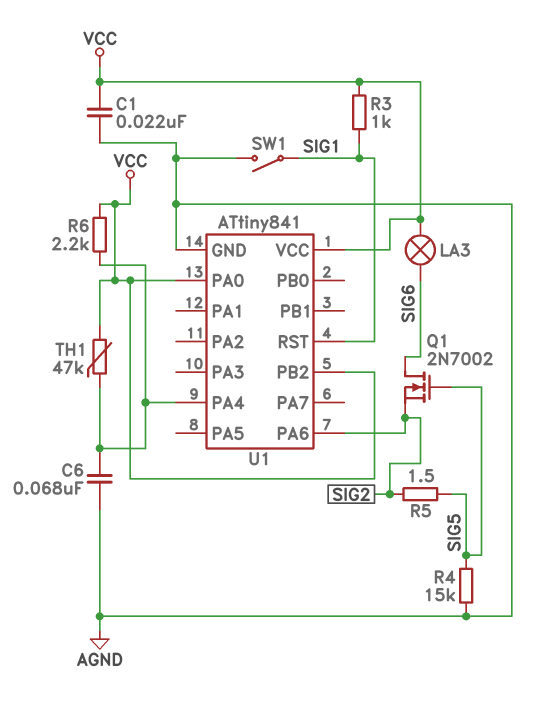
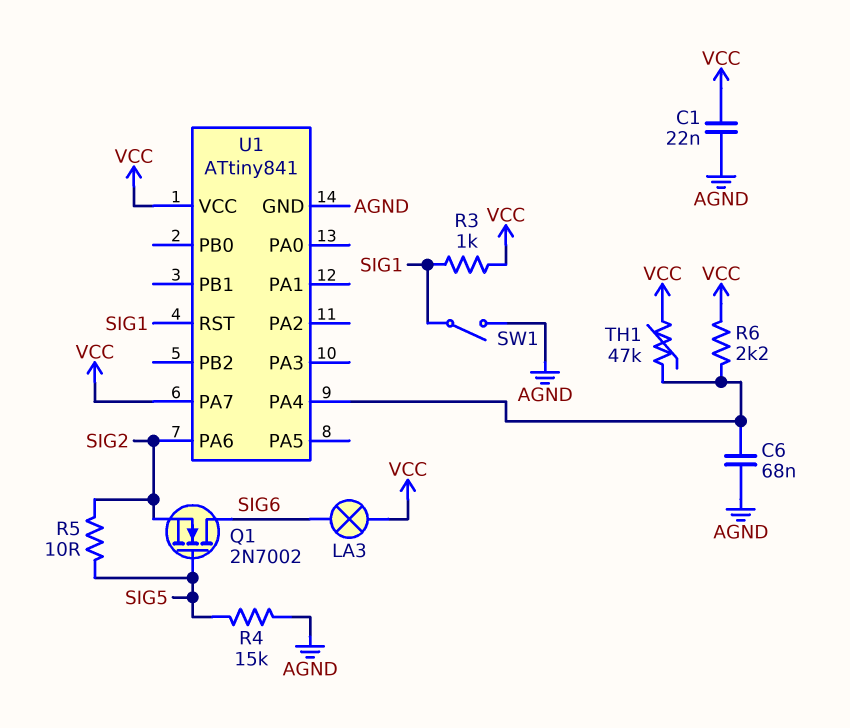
R5: 1.5 (SIG2, SIG5) -> 10 (SIG2, SIG5)
U1 pin PA0: VCC -> none
U1 pin PA7: none -> VCC
U1 pin PB2: VCC -> none

